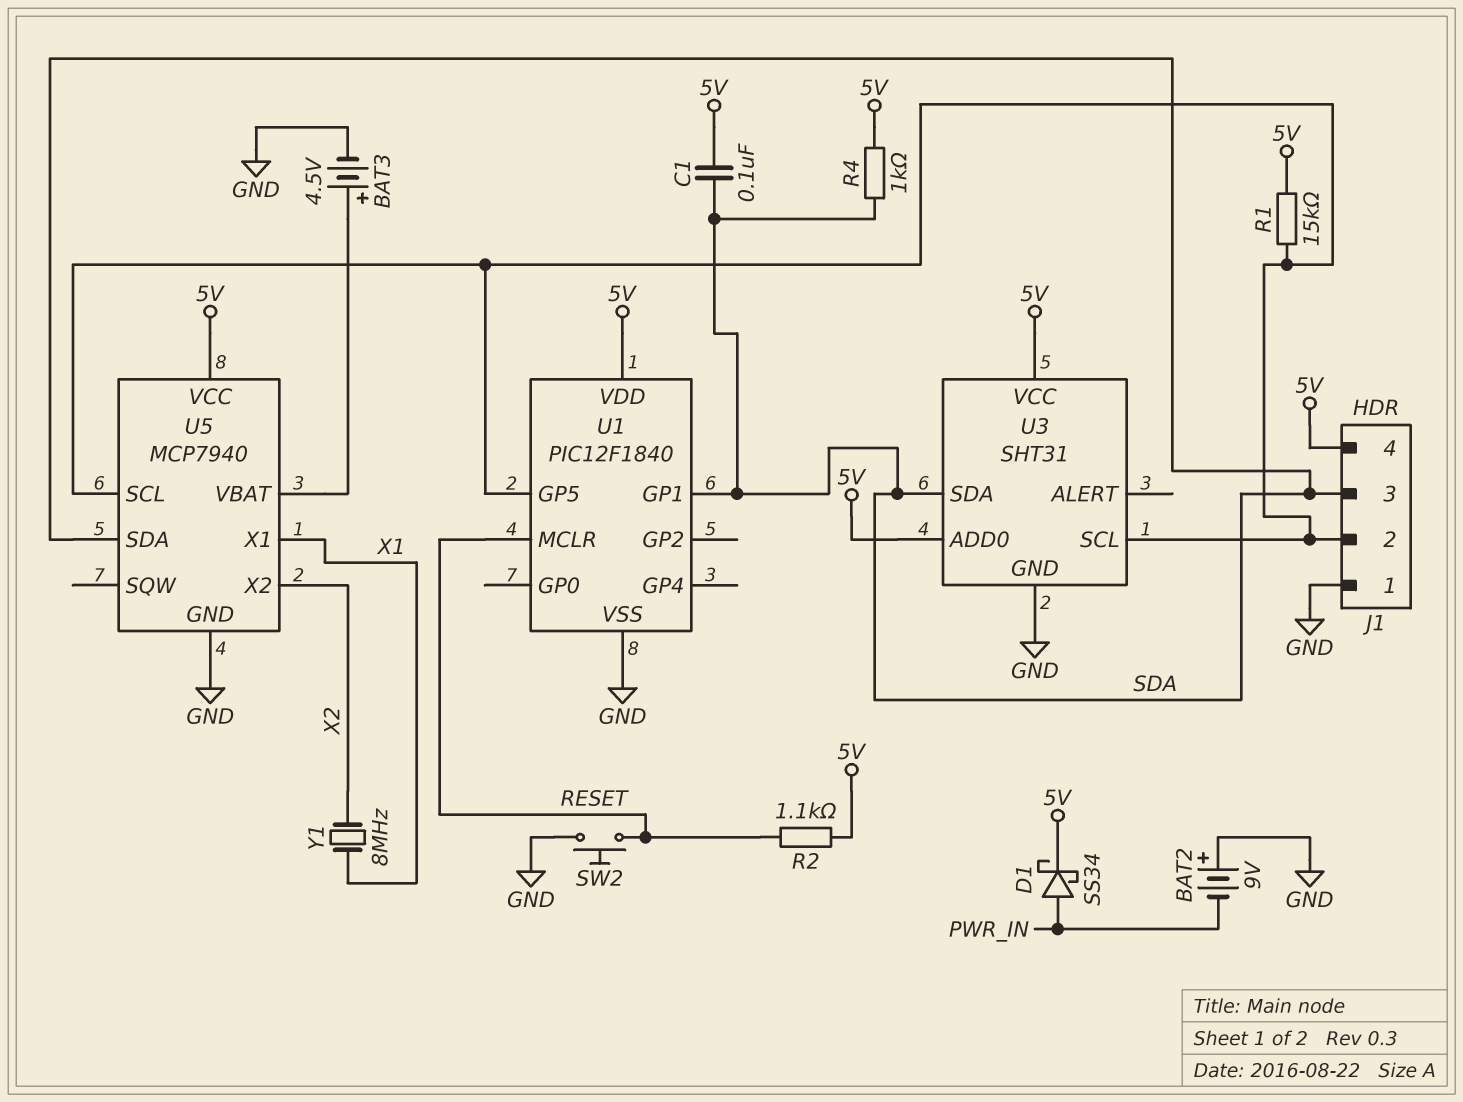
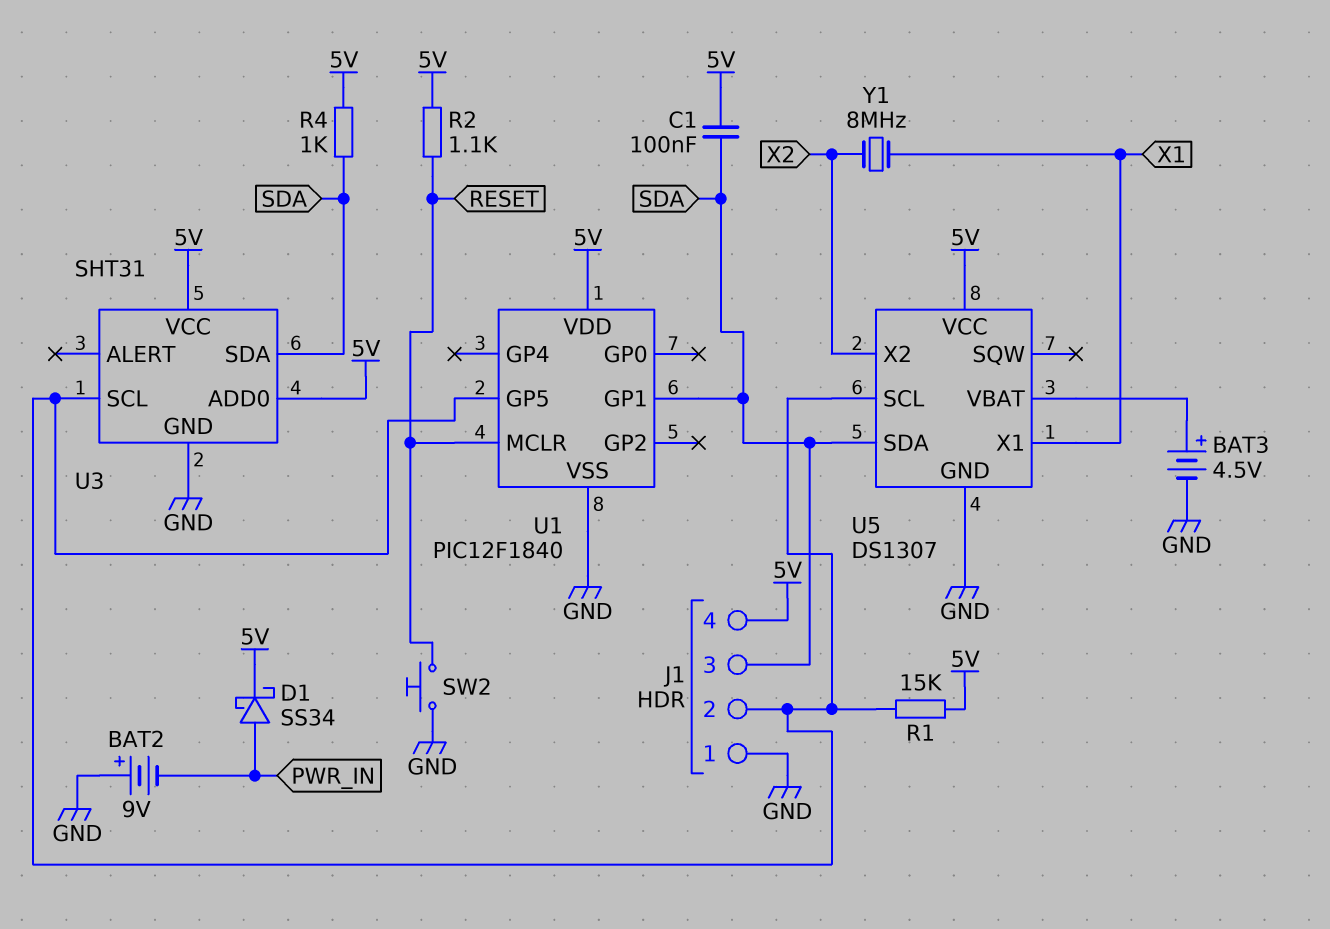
U5: MCP7940 -> DS1307

